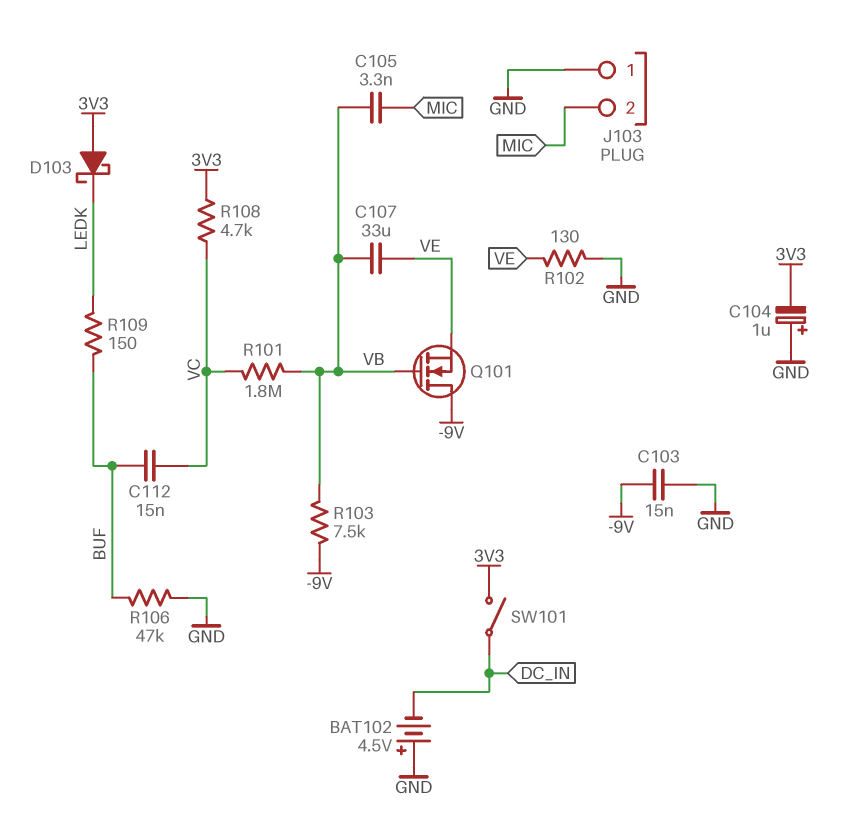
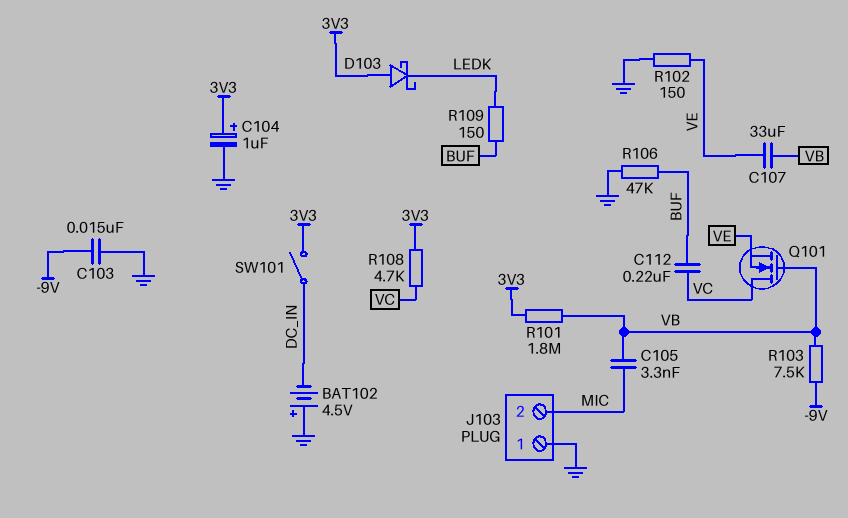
C104: 1uF (plus GND, minus 3V3) -> 1uF (plus 3V3, minus GND)
C112: 15nF (BUF, VC) -> 220nF (BUF, VC)
Q101: NMOS (G VB, D -9V, S VE) -> NMOS (G VB, D VC, S VE)
R101: 1.8M (VB, VC) -> 1.8M (3V3, VB)
R102: 130 (GND, VE) -> 150 (GND, VE)

